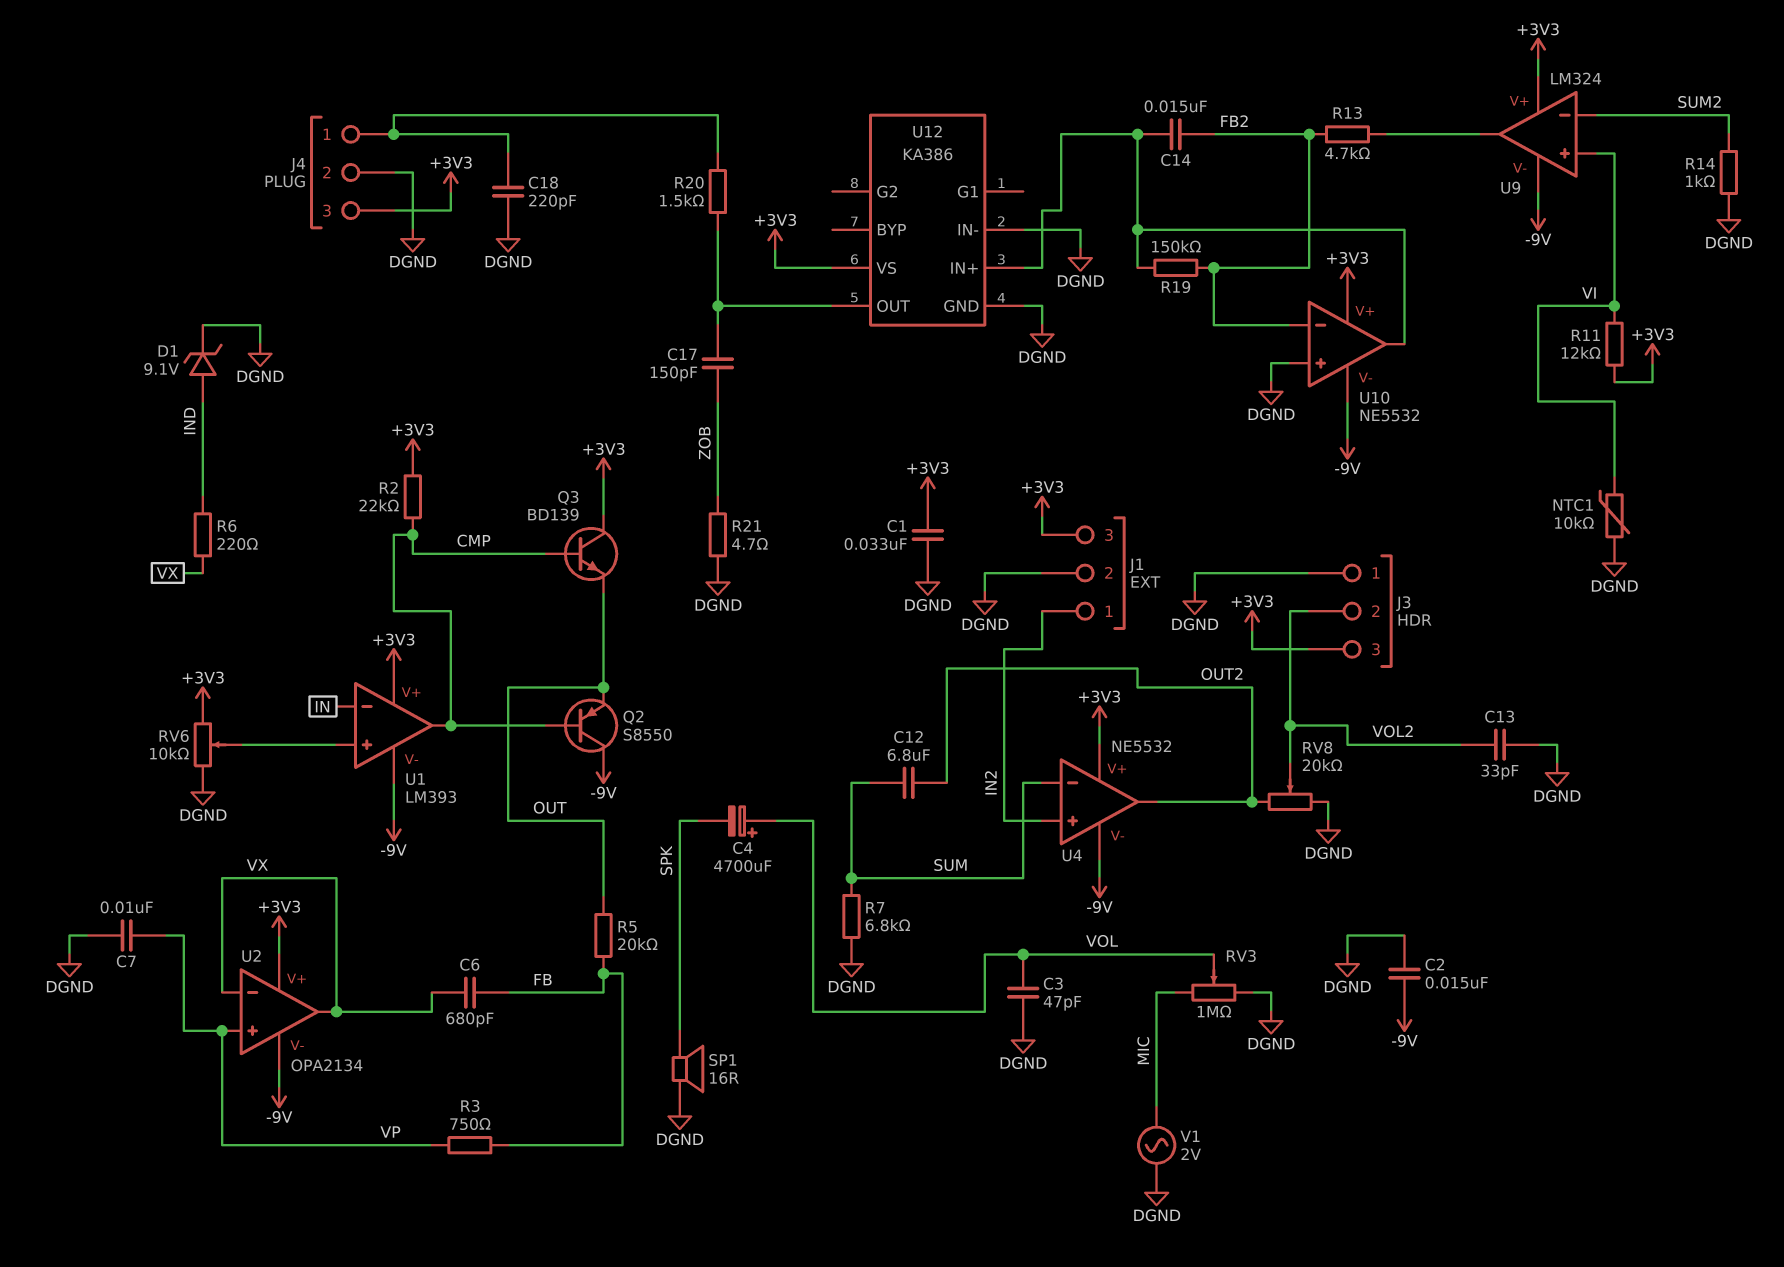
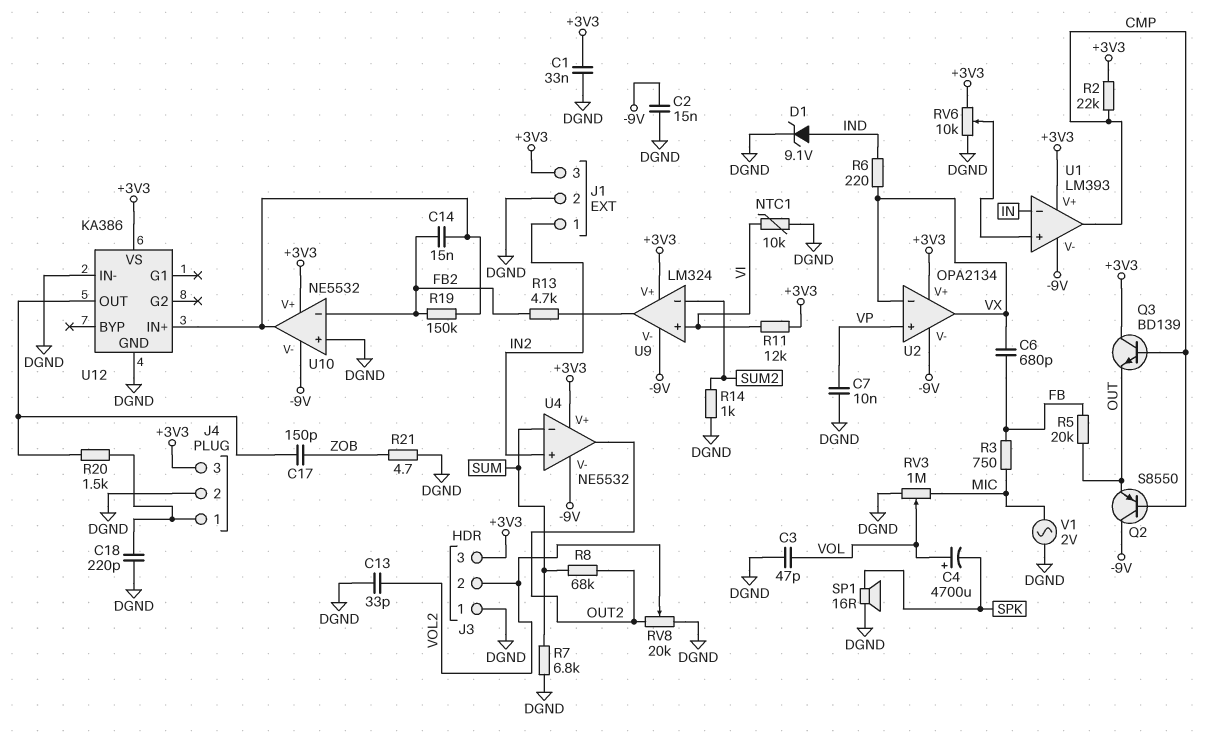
C12: 6.8uF (OUT2, SUM) -> none
R3: 750 (FB, VP) -> 750 (FB, MIC)
R8: none -> 68k (OUT2, SUM)

